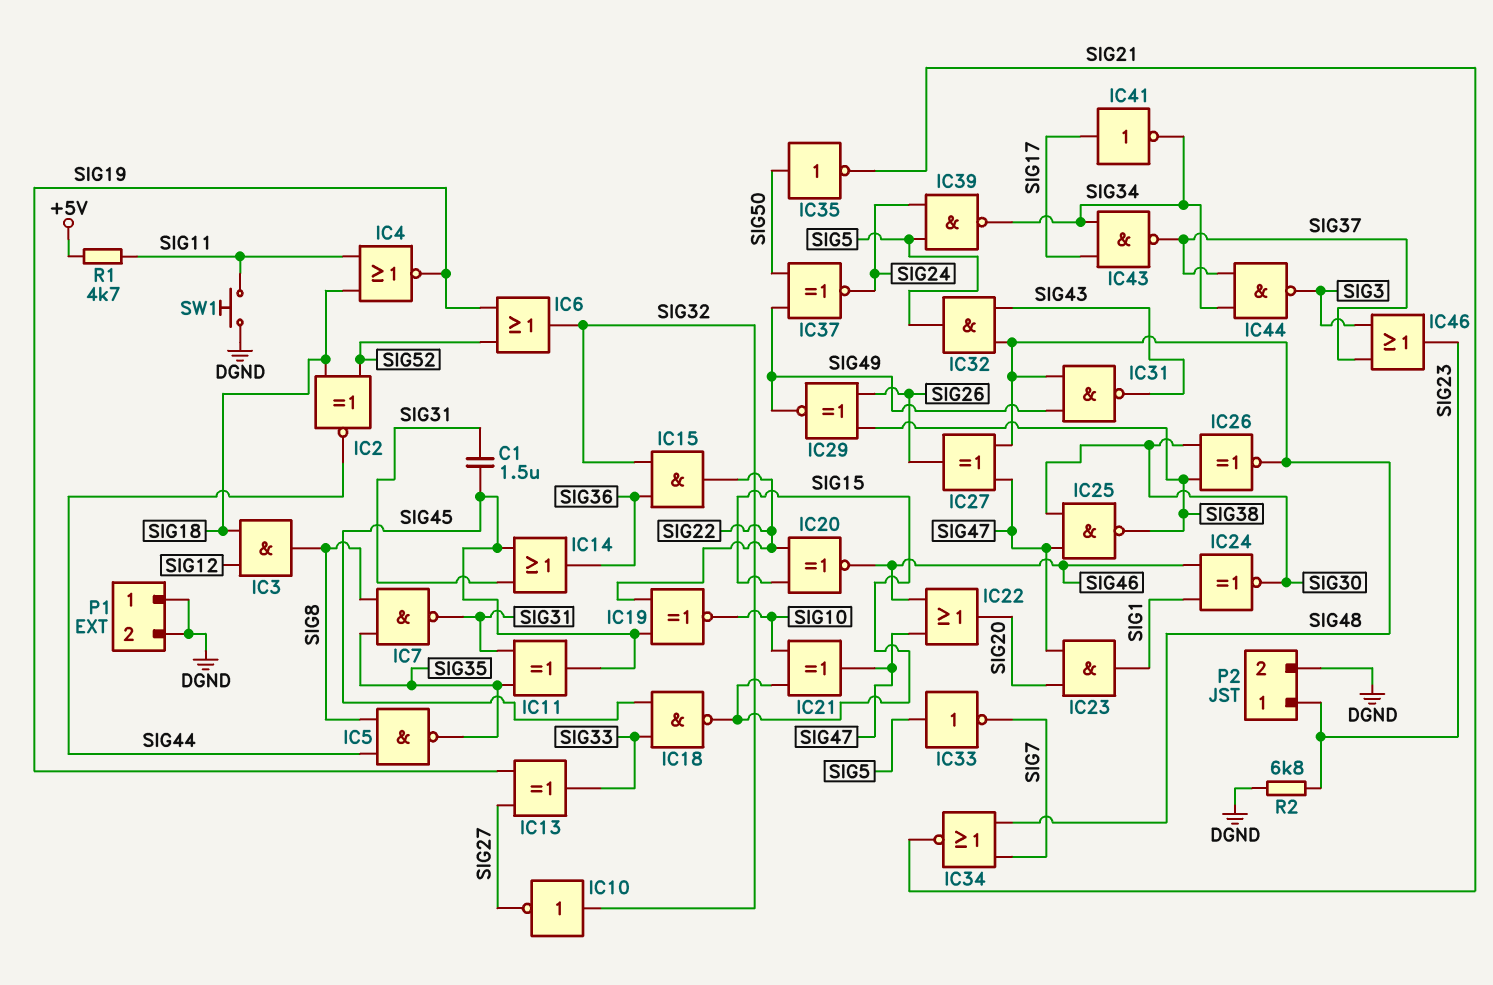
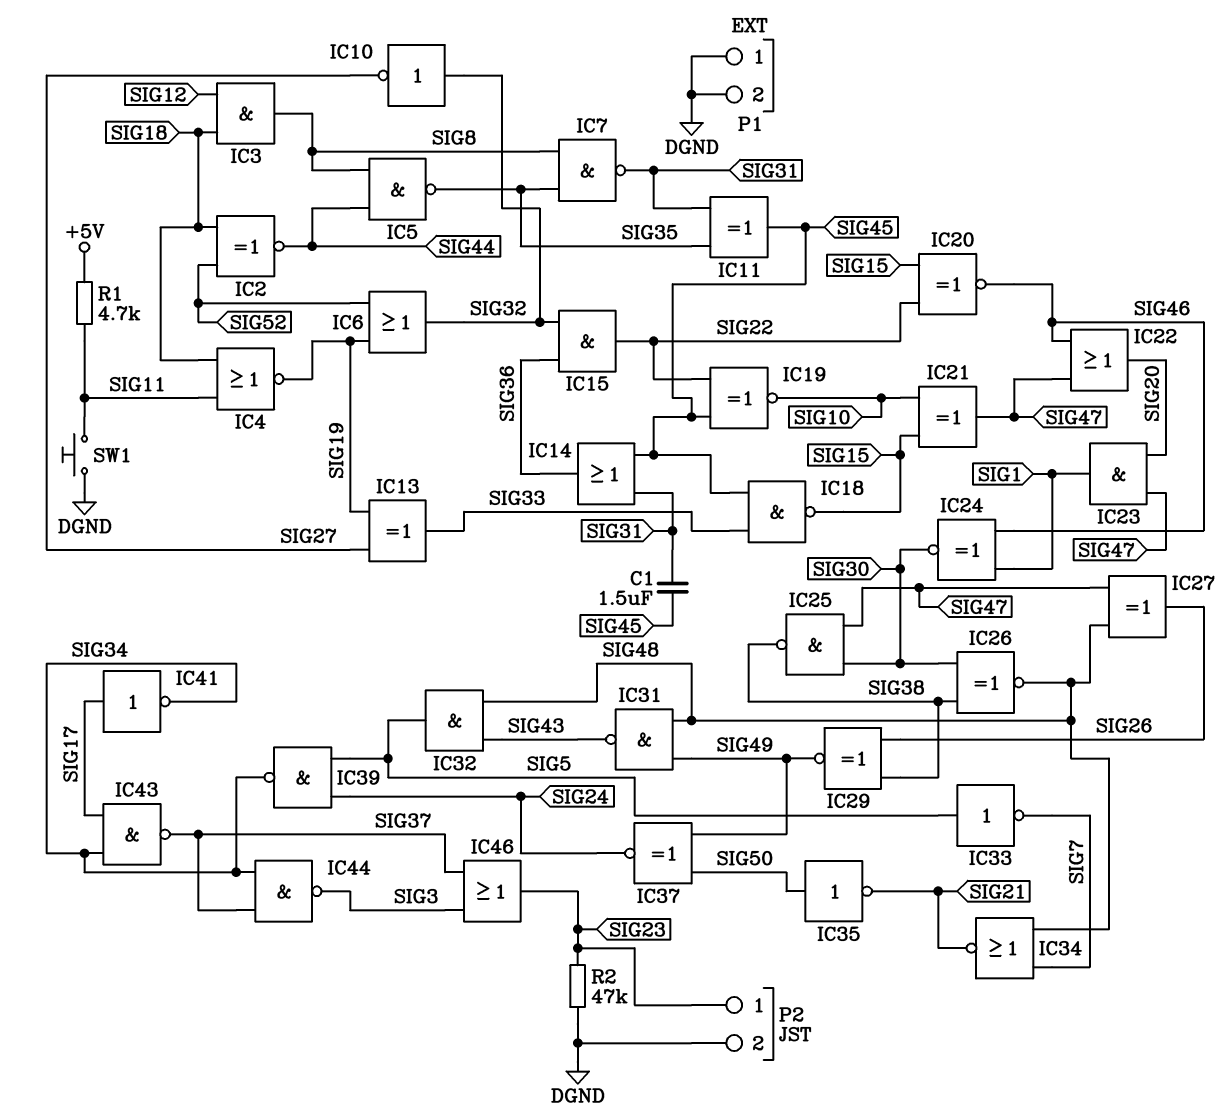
R2: 6.8k (DGND, SIG23) -> 47k (DGND, SIG23)

